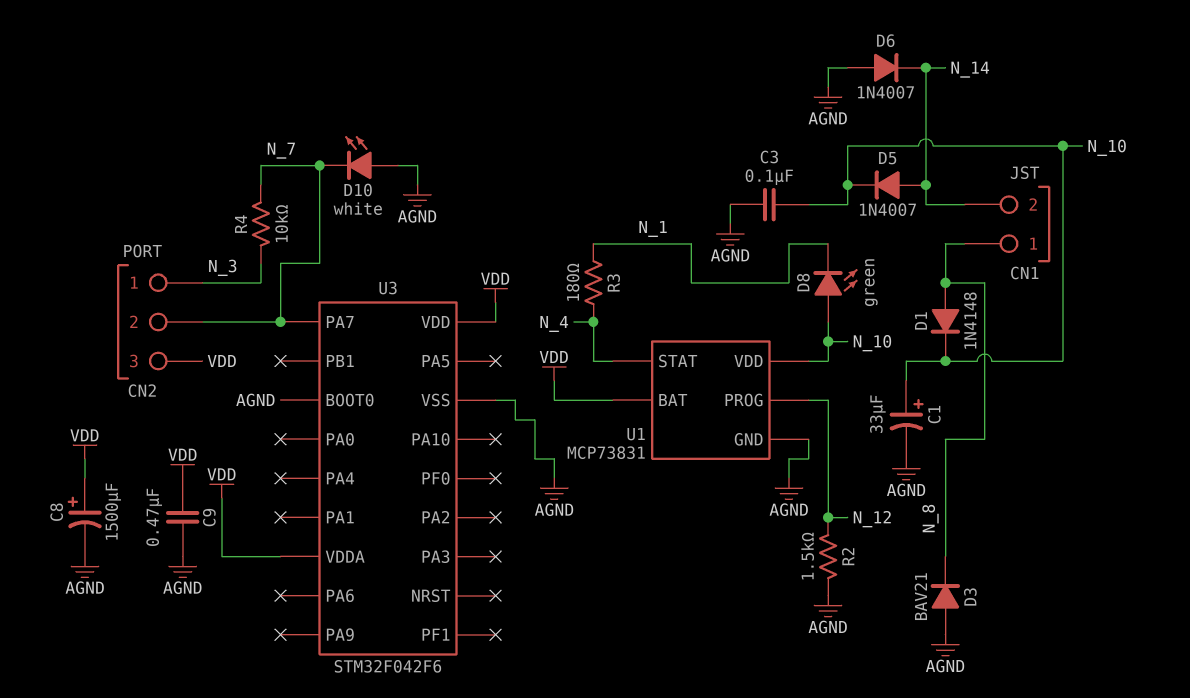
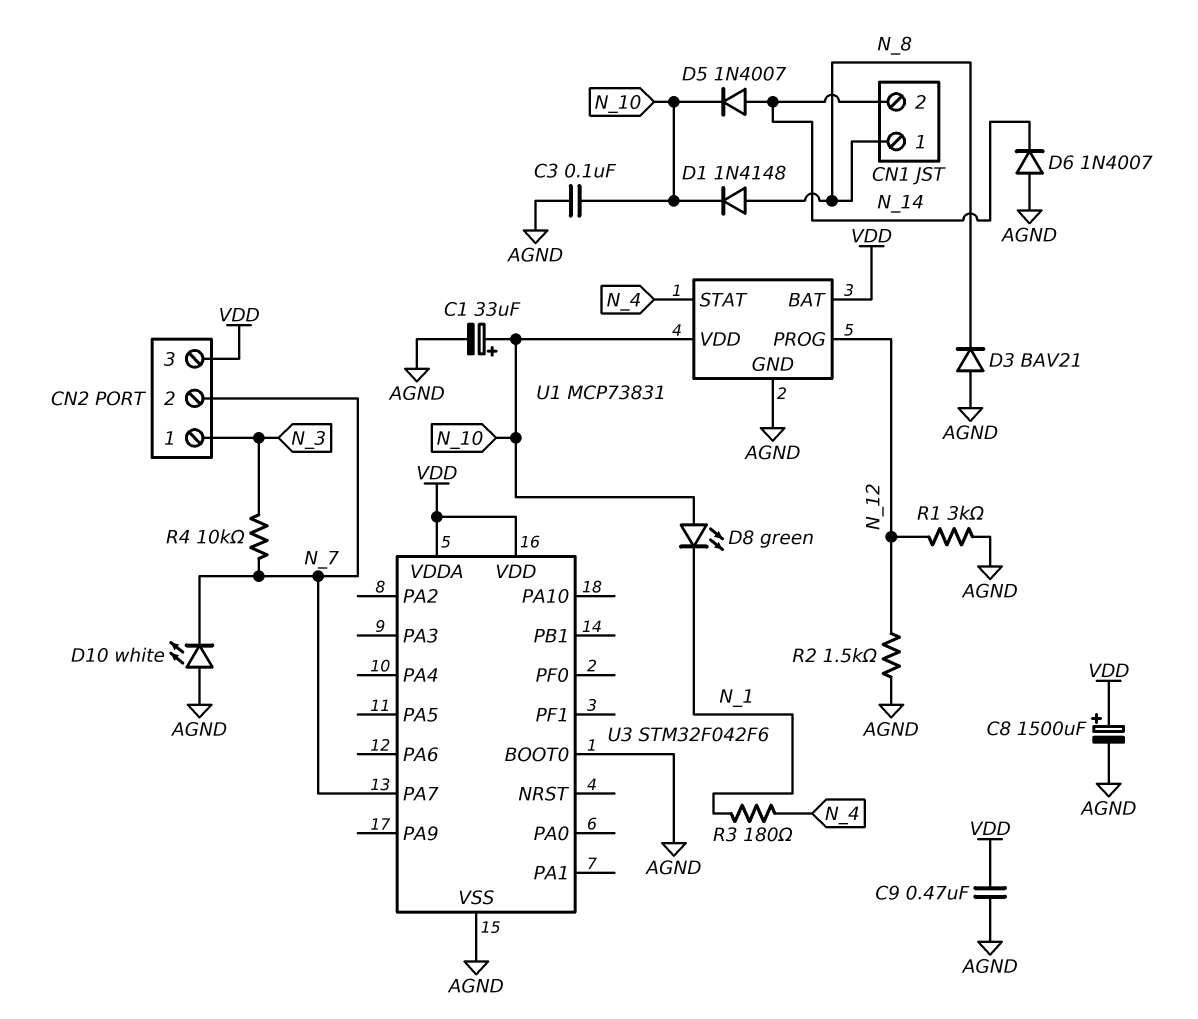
R1: none -> 3k (AGND, N_12)

